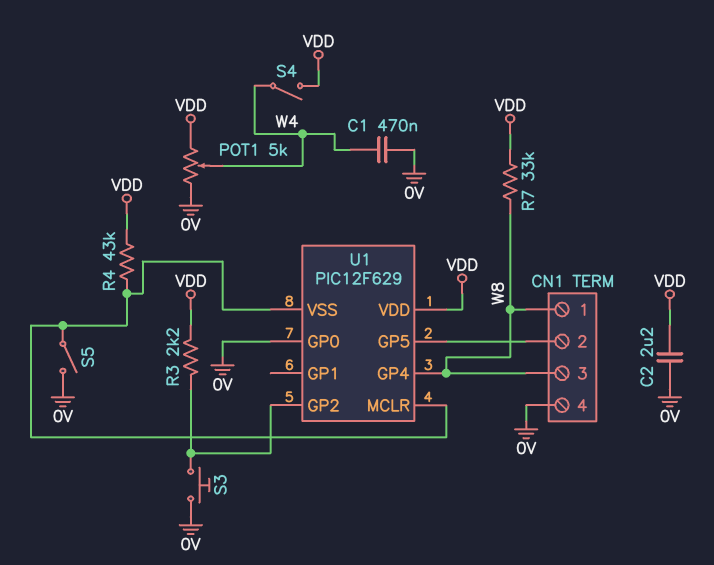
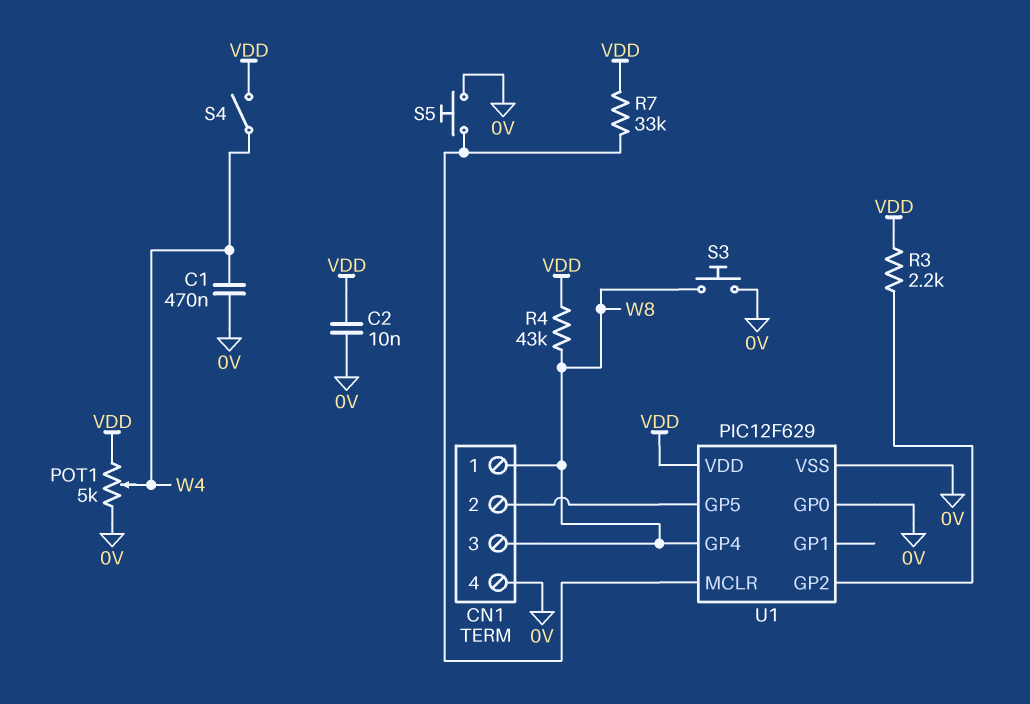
C2: 2.2uF (0V, VDD) -> 10nF (0V, VDD)
R4: 43k (U1/MCLR, VDD) -> 43k (VDD, W8)
R7: 33k (VDD, W8) -> 33k (U1/MCLR, VDD)
S3: button (0V, U1/GP2) -> button (0V, W8)
S5: switch (0V, U1/MCLR) -> button (0V, U1/MCLR)
U1 pin VSS: U1/MCLR -> 0V

